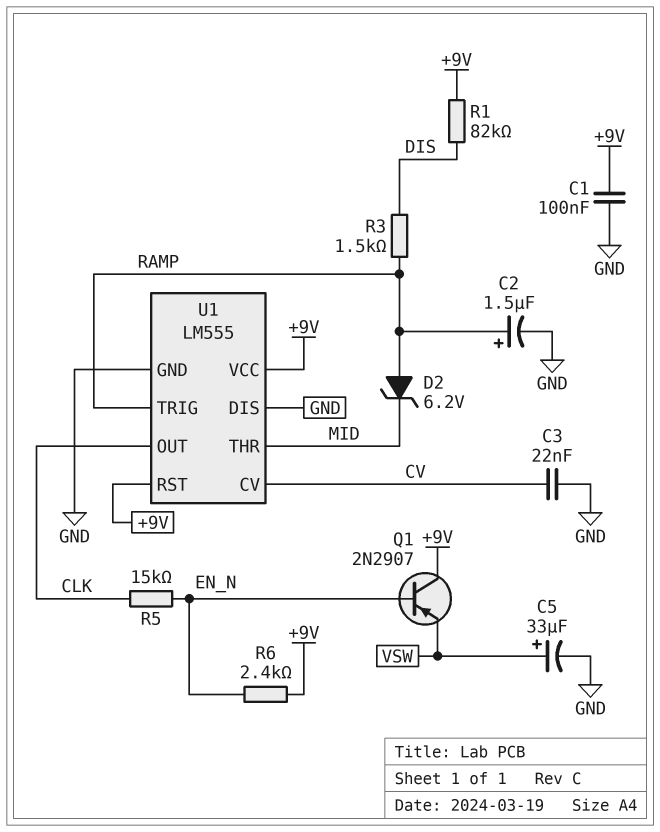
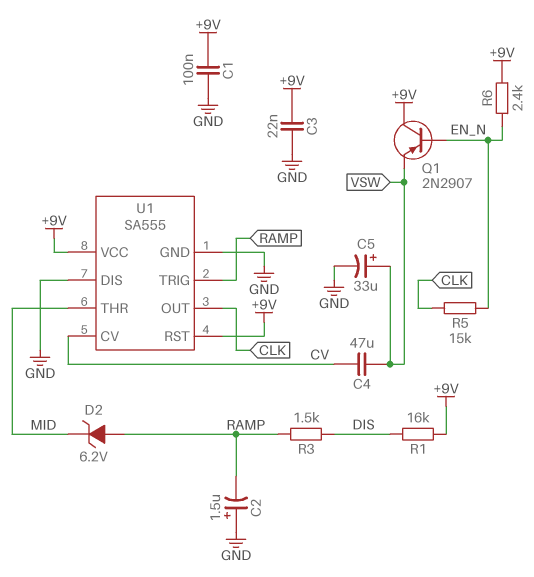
C2: 1.5uF (plus RAMP, minus GND) -> 1.5uF (plus GND, minus RAMP)
C3: 22nF (CV, GND) -> 22nF (+9V, GND)
C4: none -> 47uF (CV, VSW)
R1: 82k (+9V, DIS) -> 16k (+9V, DIS)
U1: LM555 -> SA555

